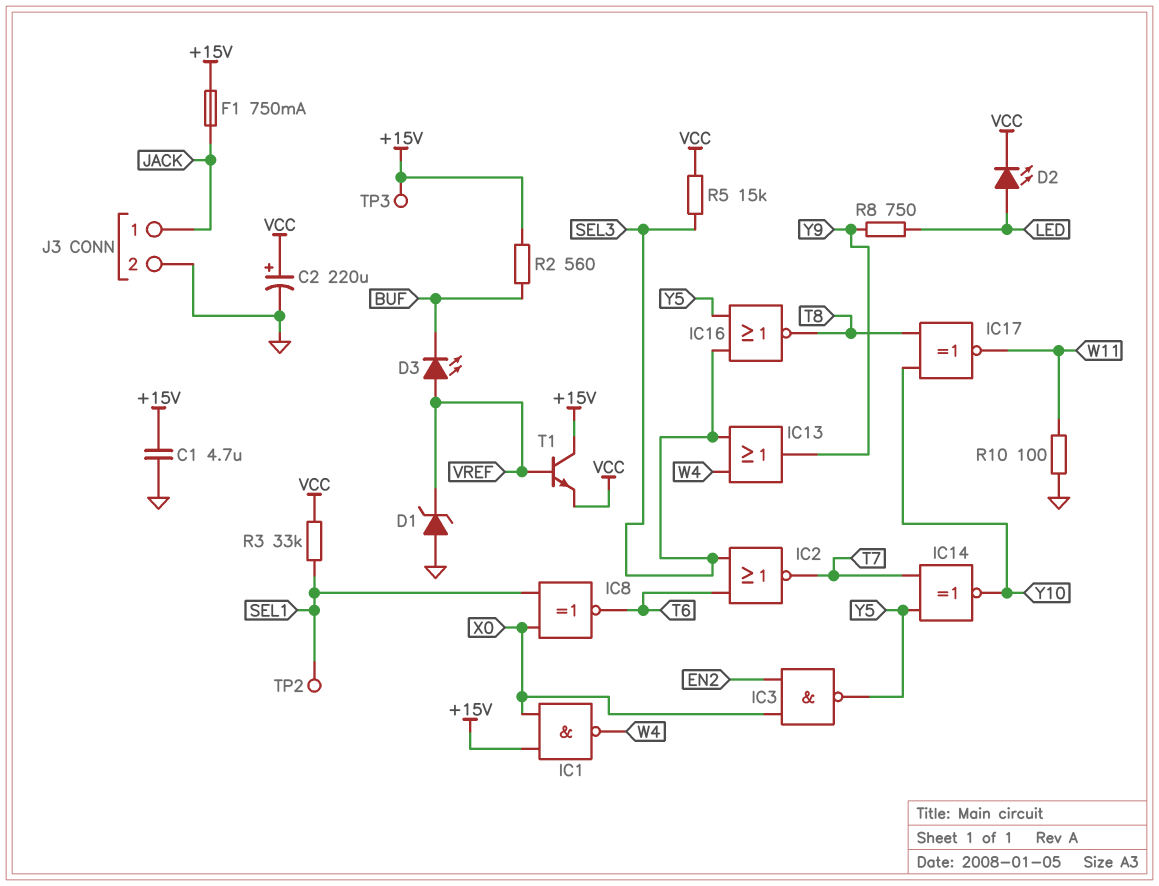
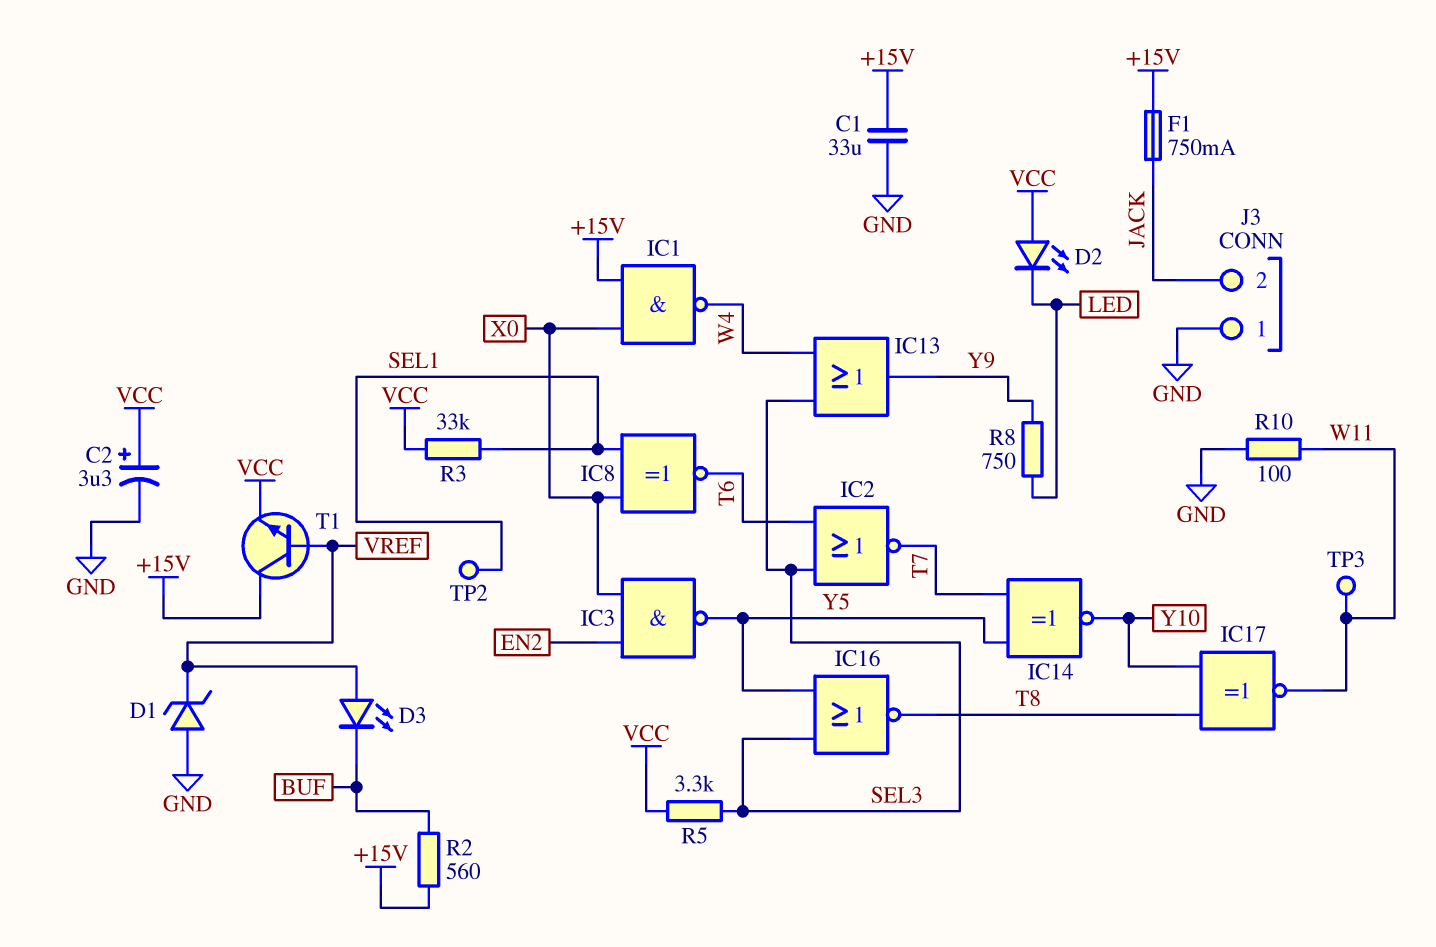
C1: 4.7uF (+15V, GND) -> 33uF (+15V, GND)
C2: 220uF (plus VCC, minus GND) -> 3.3uF (plus VCC, minus GND)
D2: LED (A LED, K VCC) -> LED (A VCC, K LED)
J3 pin 1: JACK -> GND
J3 pin 2: GND -> JACK
R5: 15k (SEL3, VCC) -> 3.3k (SEL3, VCC)
TP3: test point (+15V) -> test point (W11)

